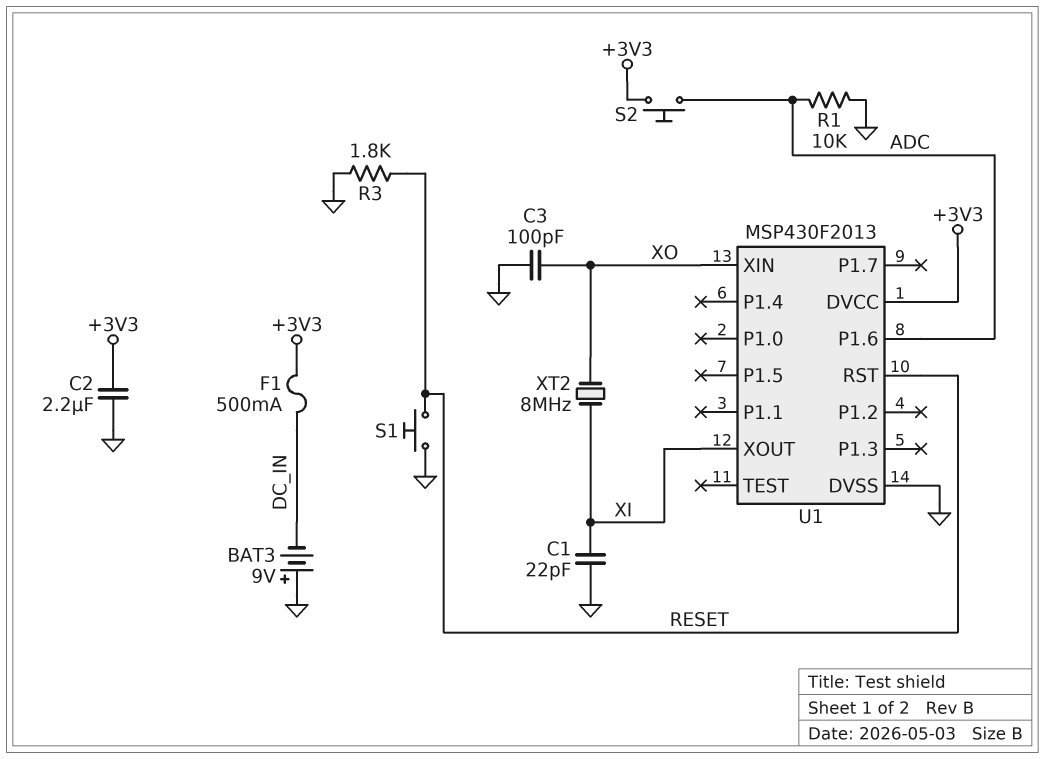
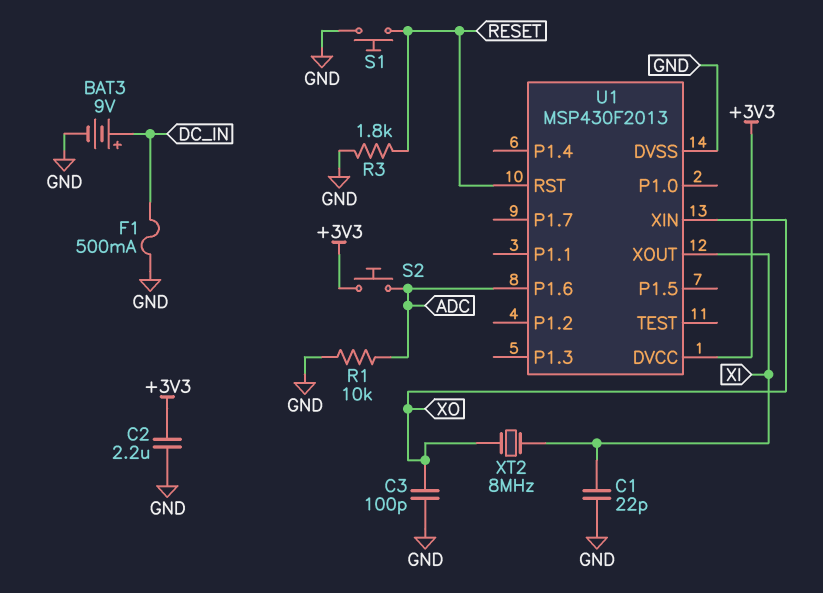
BAT3: 9V (plus GND, minus DC_IN) -> 9V (plus DC_IN, minus GND)
F1: 500mA (+3V3, DC_IN) -> 500mA (DC_IN, GND)

